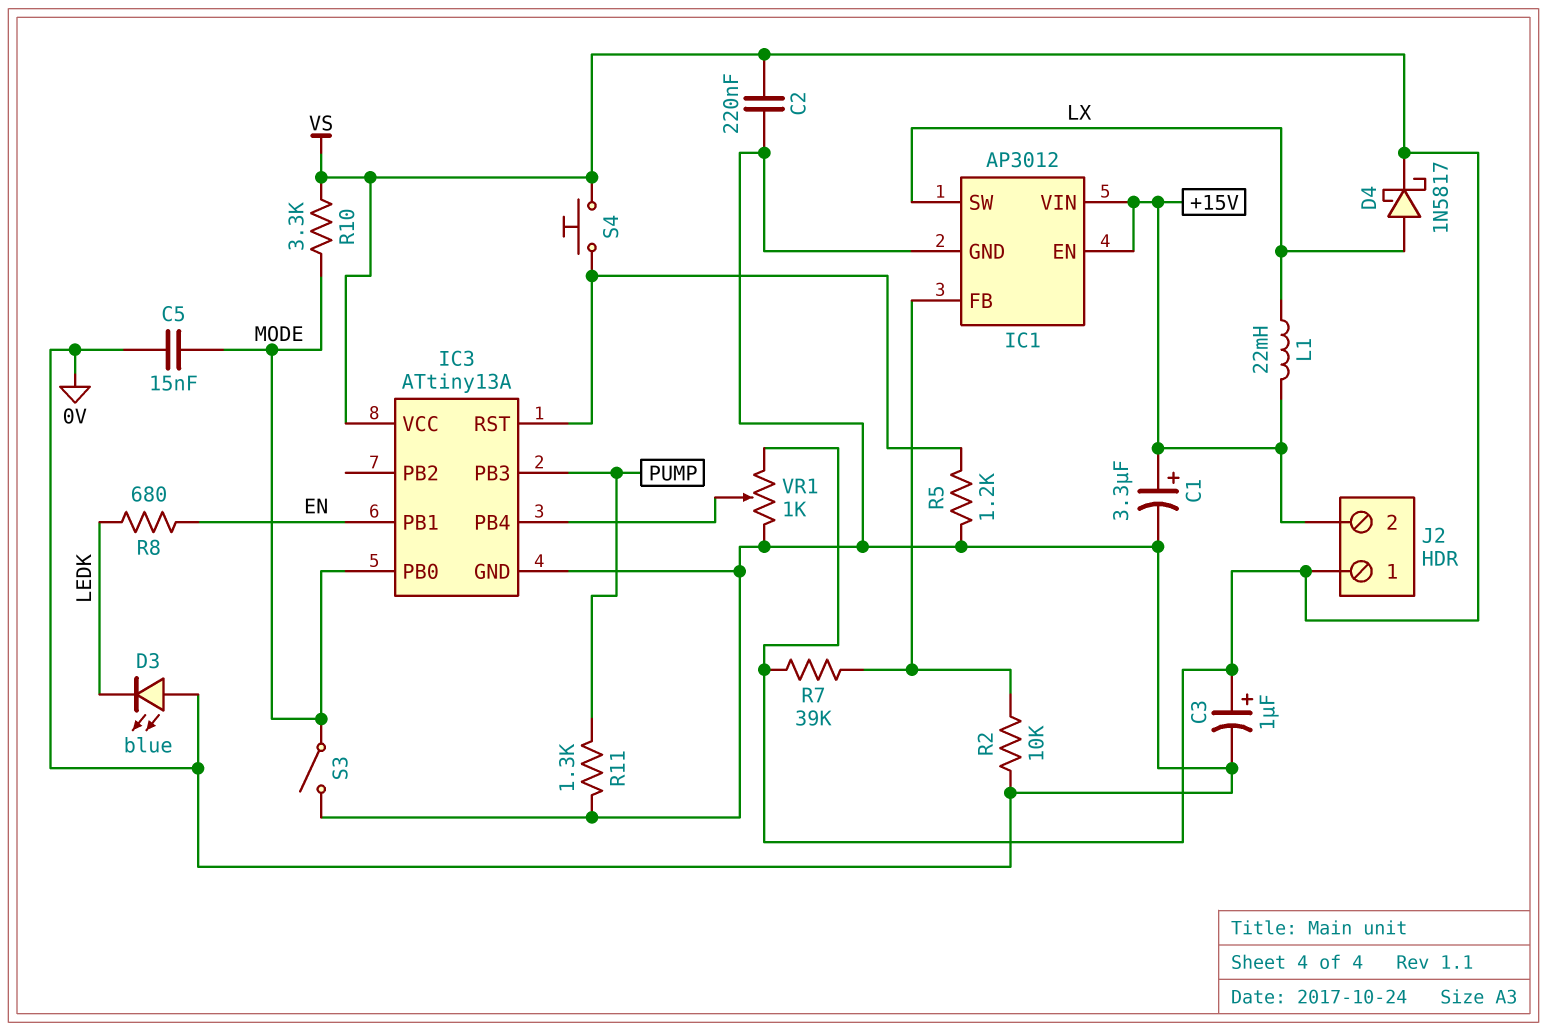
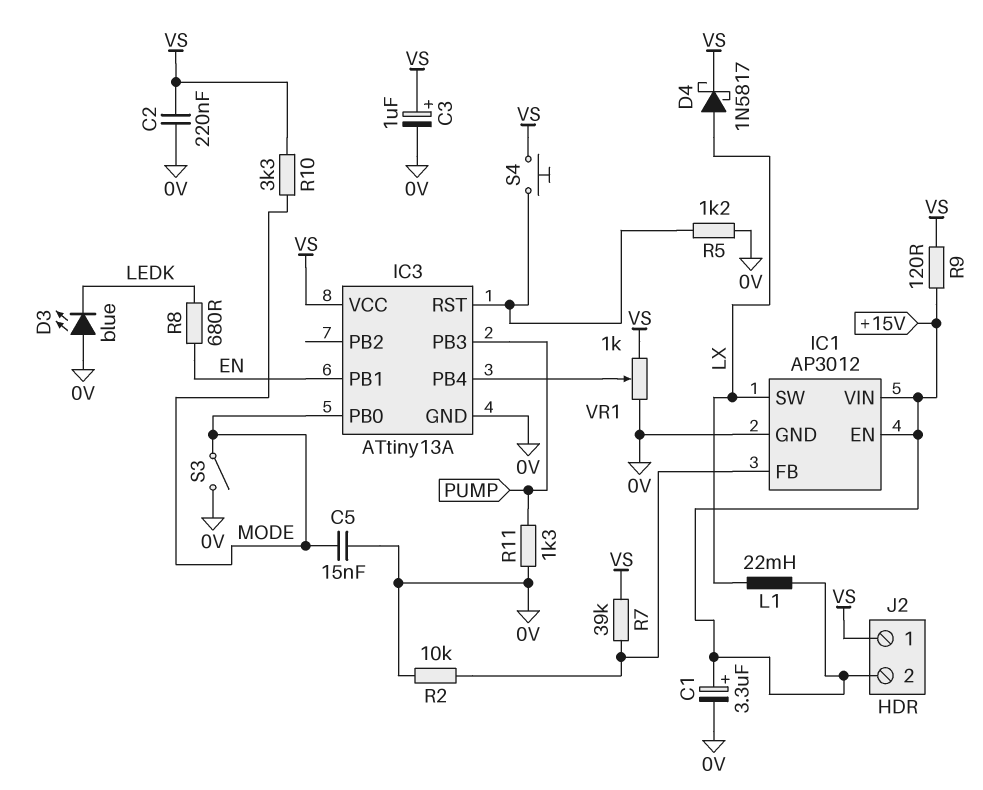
R9: none -> 120 (+15V, VS)

